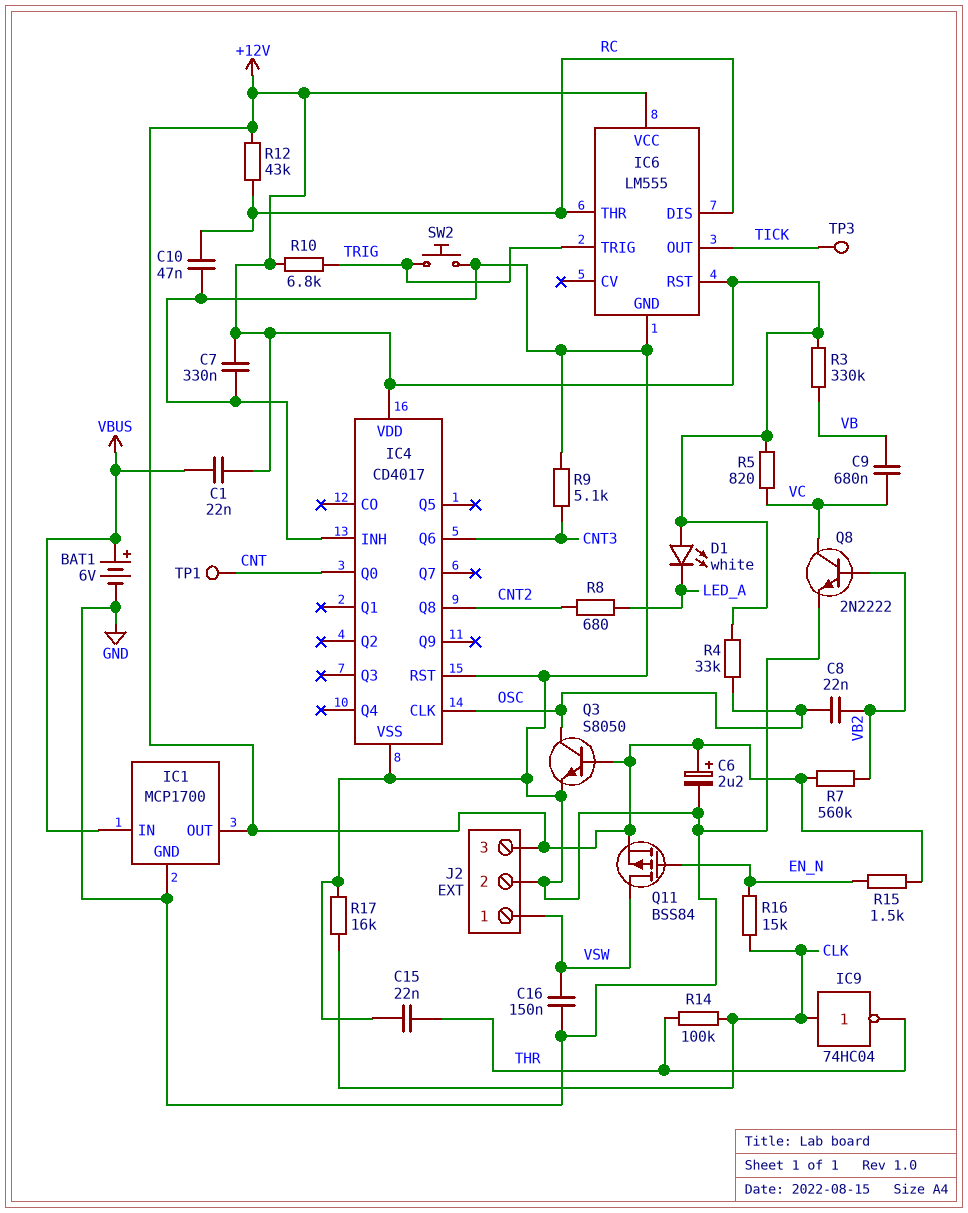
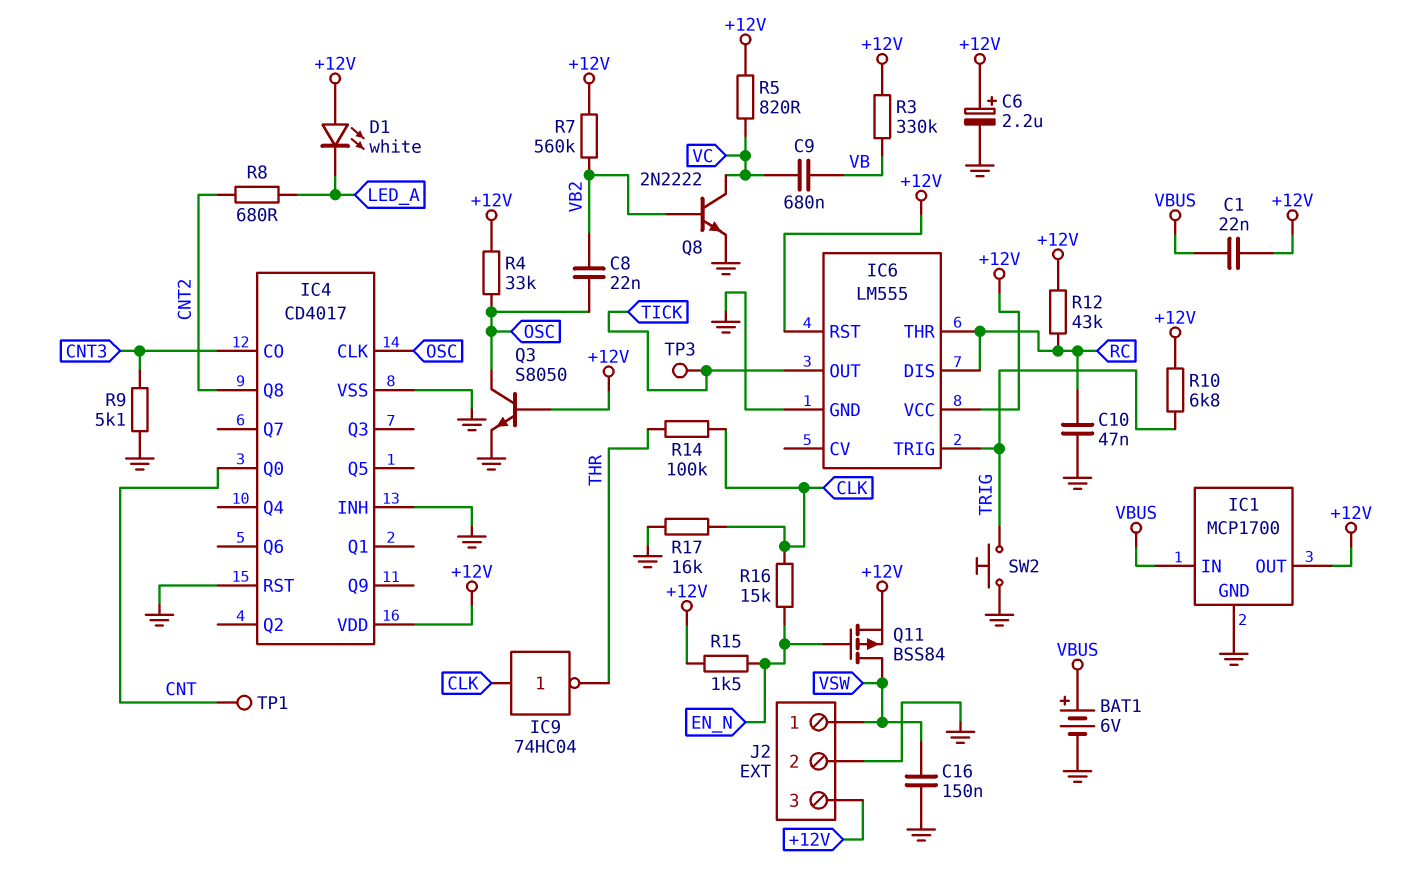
C7: 330nF (+12V, GND) -> none
C15: 22nF (GND, THR) -> none
IC4 pin CO: none -> CNT3
IC4 pin Q6: CNT3 -> none

